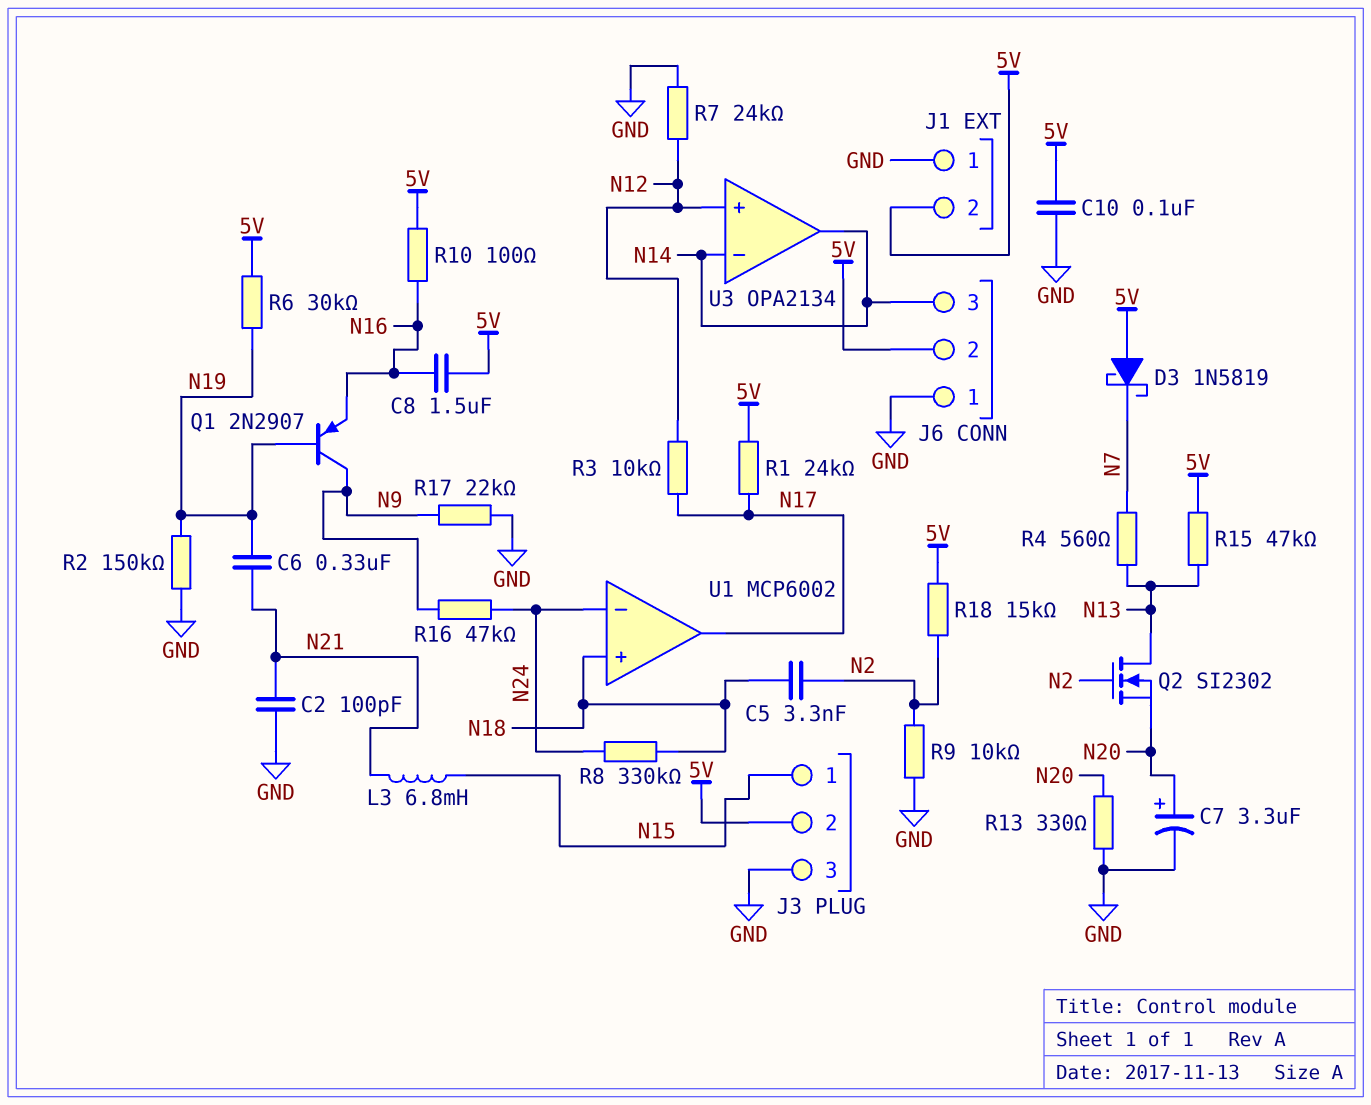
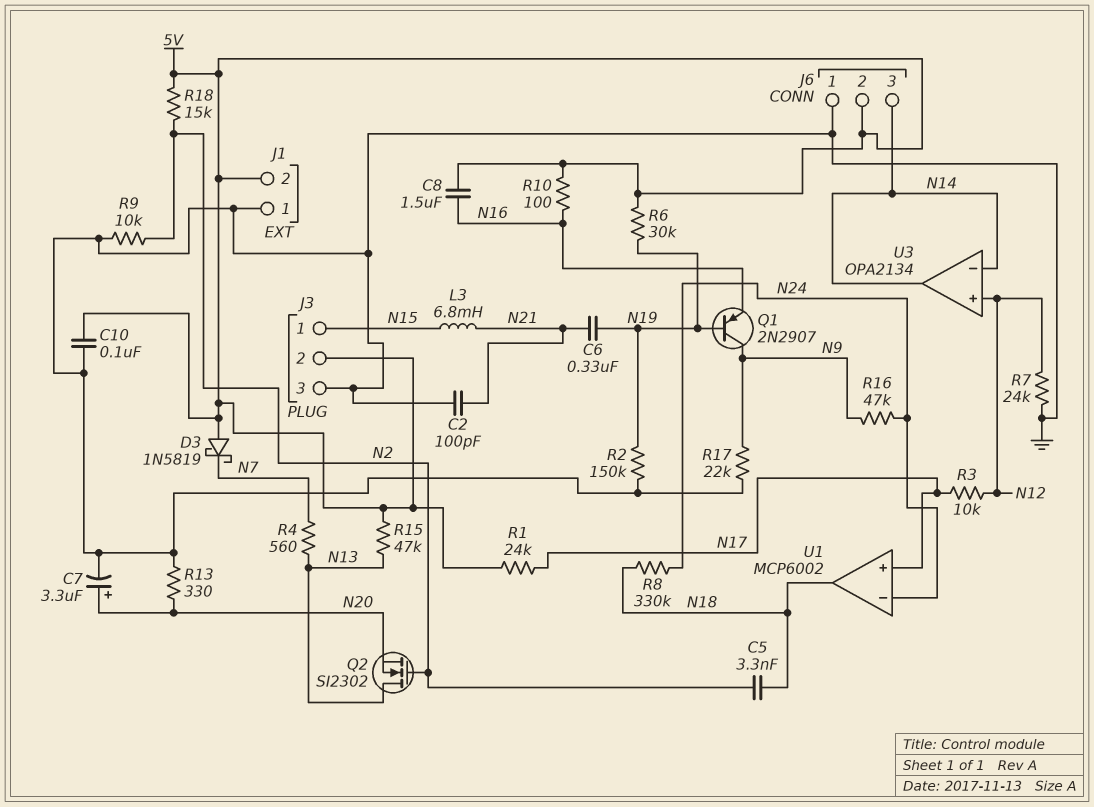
U1 pin in+: N18 -> N17
U1 pin out: N17 -> N18

